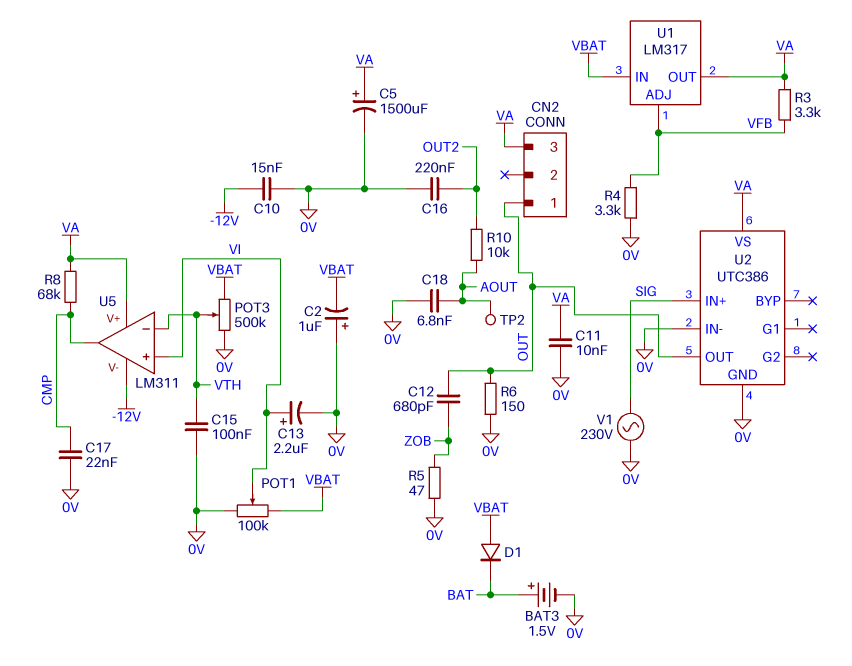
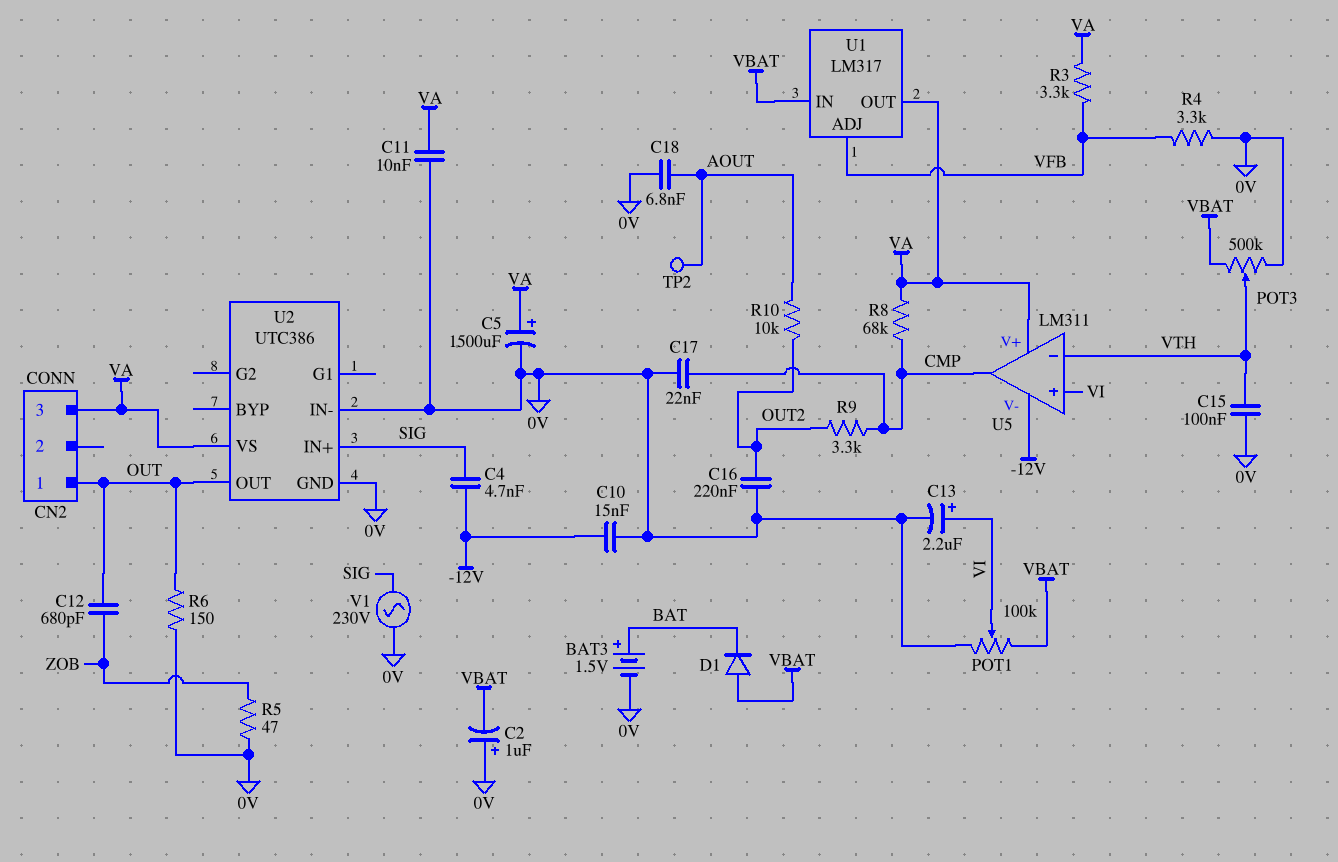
C4: none -> 4.7nF (-12V, SIG)
R9: none -> 3.3k (CMP, OUT2)

